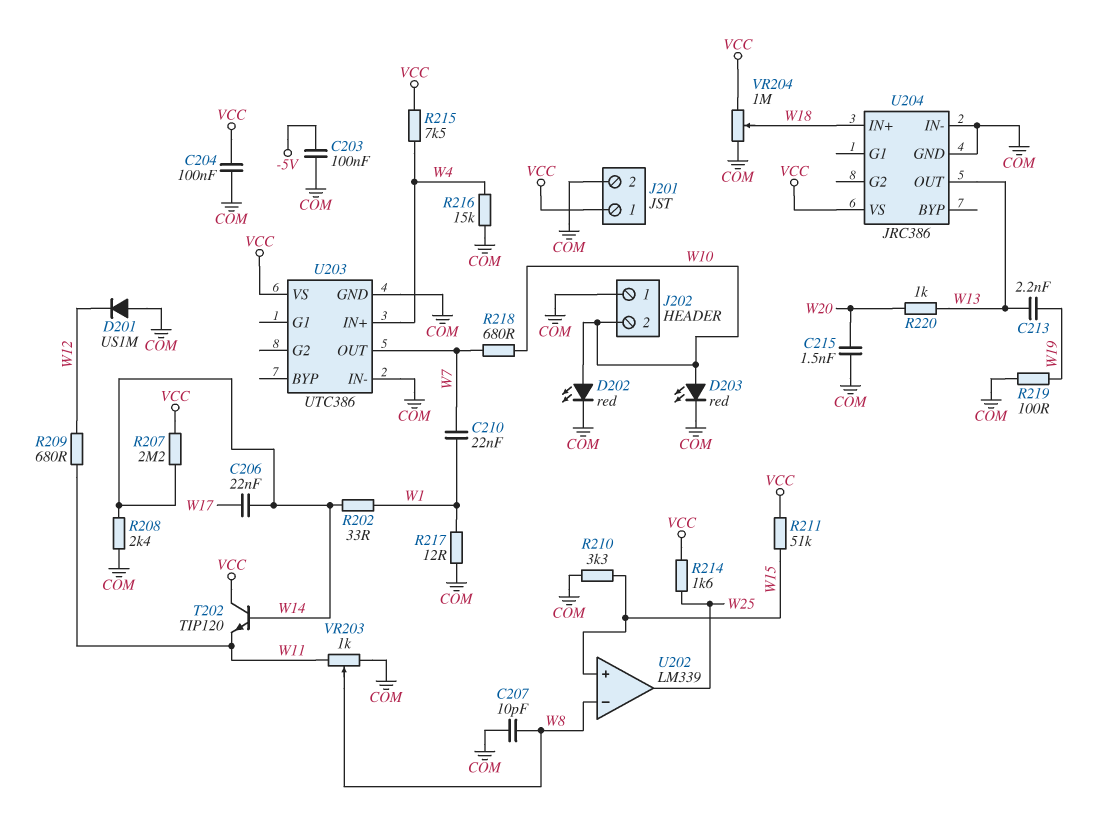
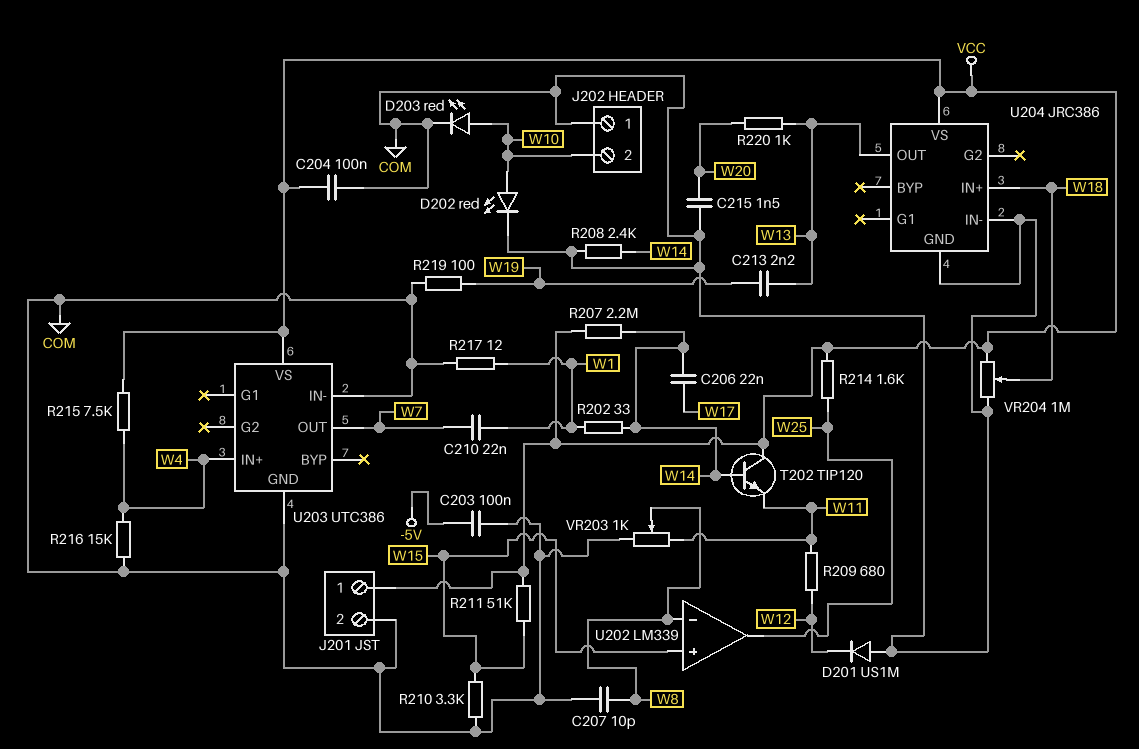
R218: 680 (W7, W10) -> none

